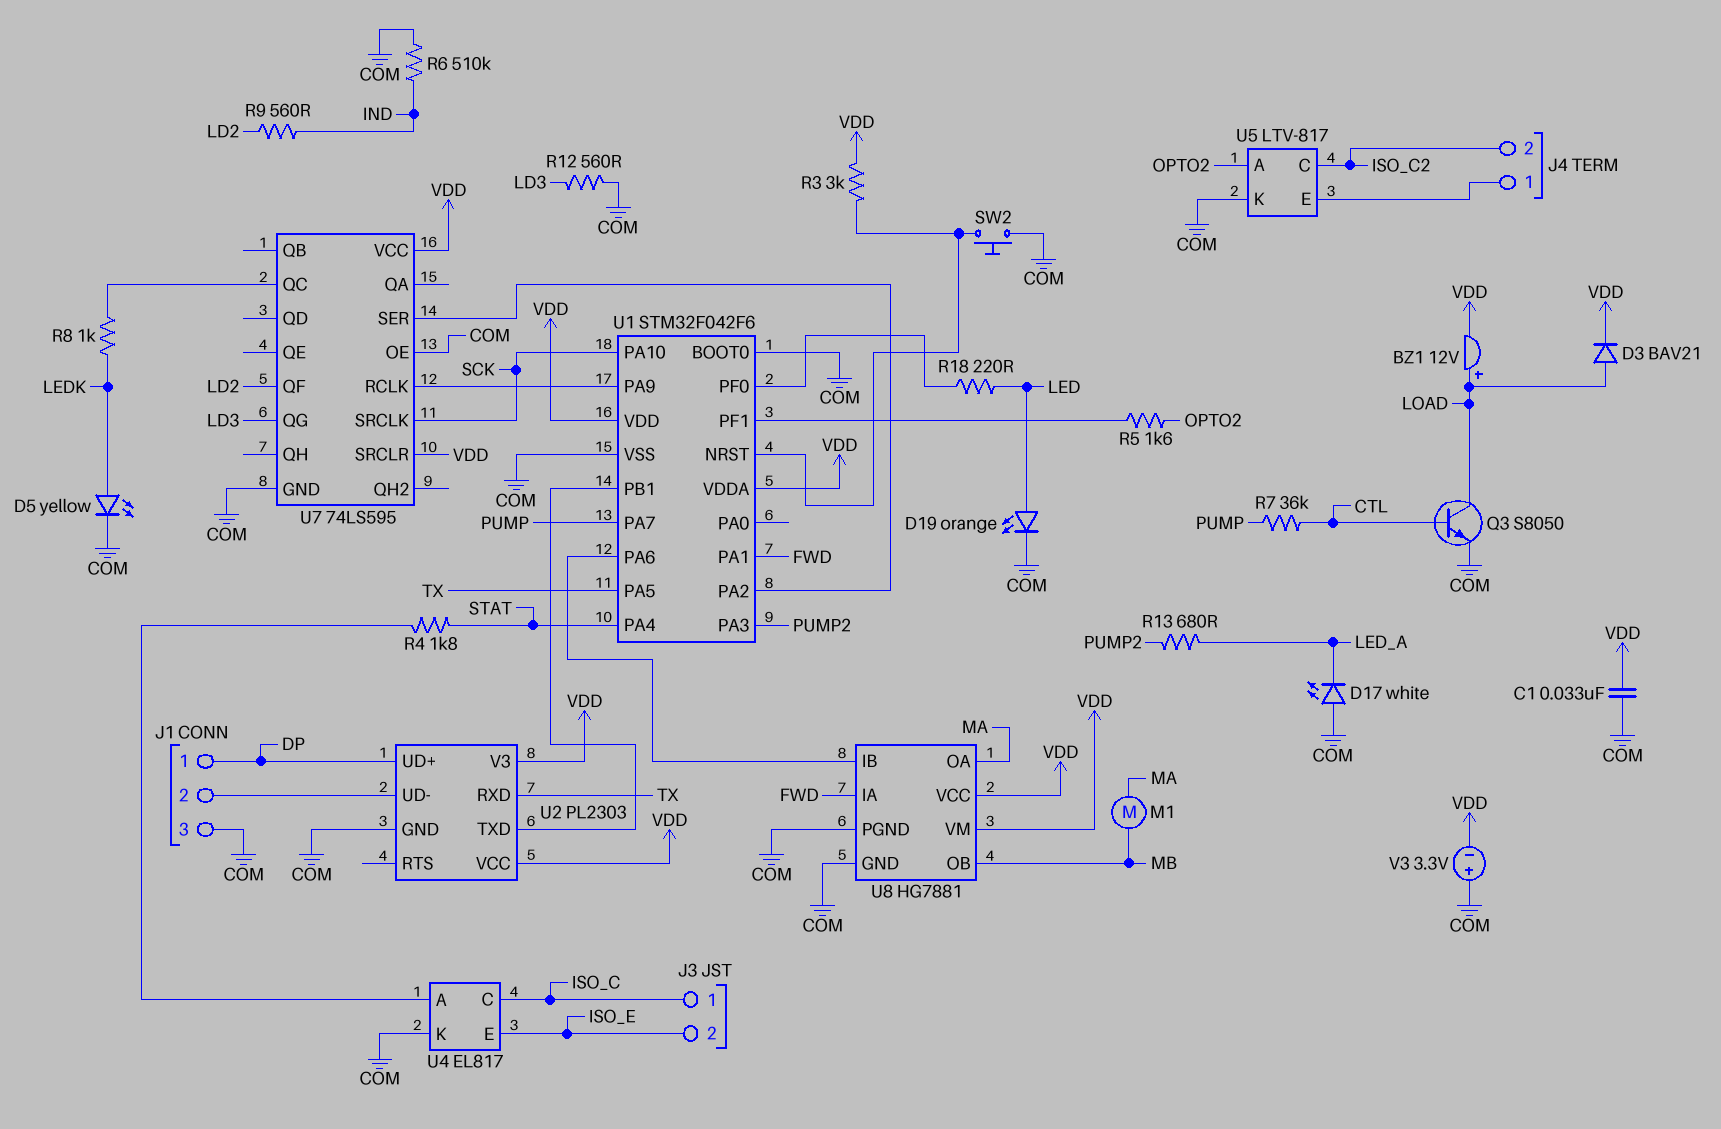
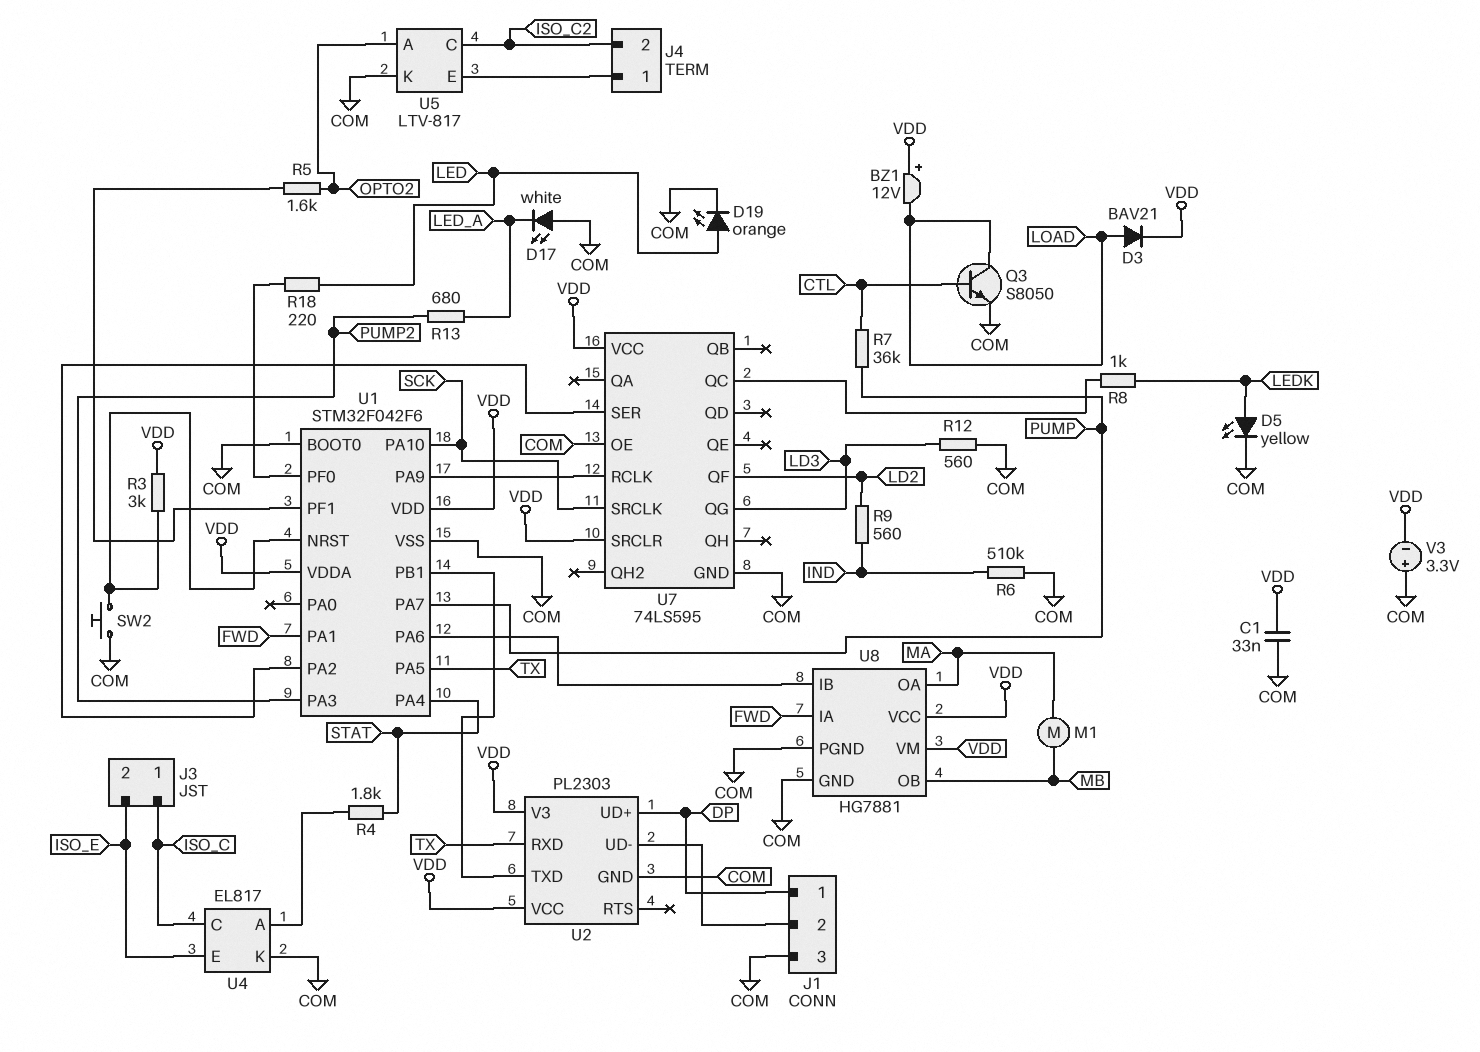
BZ1: buzzer 12V (plus LOAD, minus VDD) -> buzzer 12V (plus VDD, minus LOAD)

